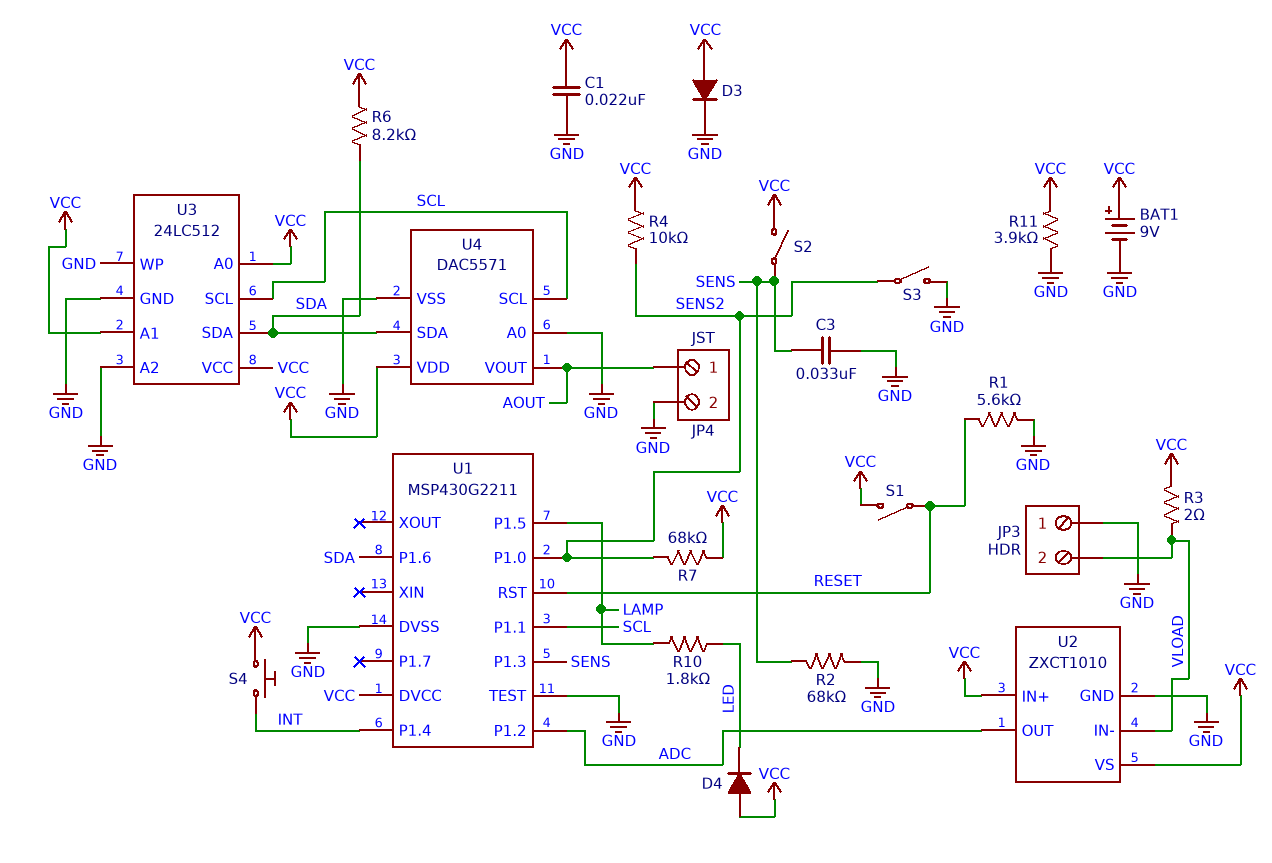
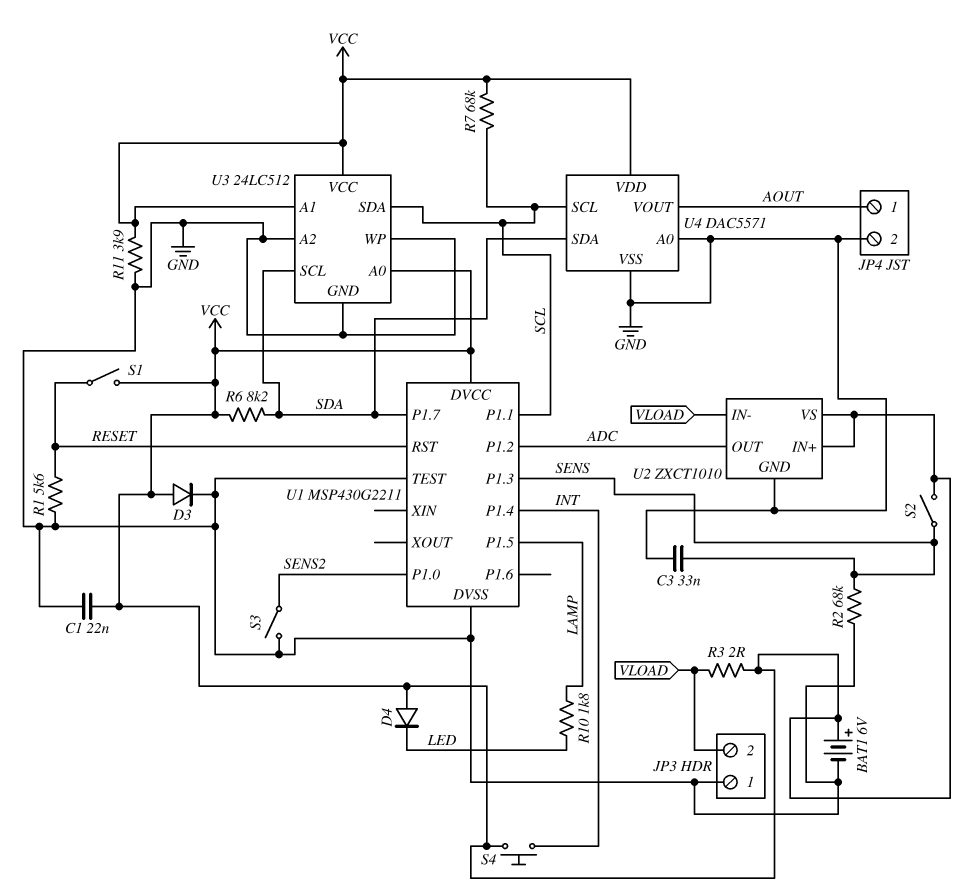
BAT1: 9V (plus VCC, minus GND) -> 6V (plus VCC, minus GND)
R4: 10k (SENS2, VCC) -> none
R7: 68k (SENS2, VCC) -> 68k (SCL, VCC)
U1 pin P1.6: SDA -> none
U1 pin P1.7: none -> SDA
U3 pin SCL: SCL -> SDA
U3 pin SDA: SDA -> SCL

